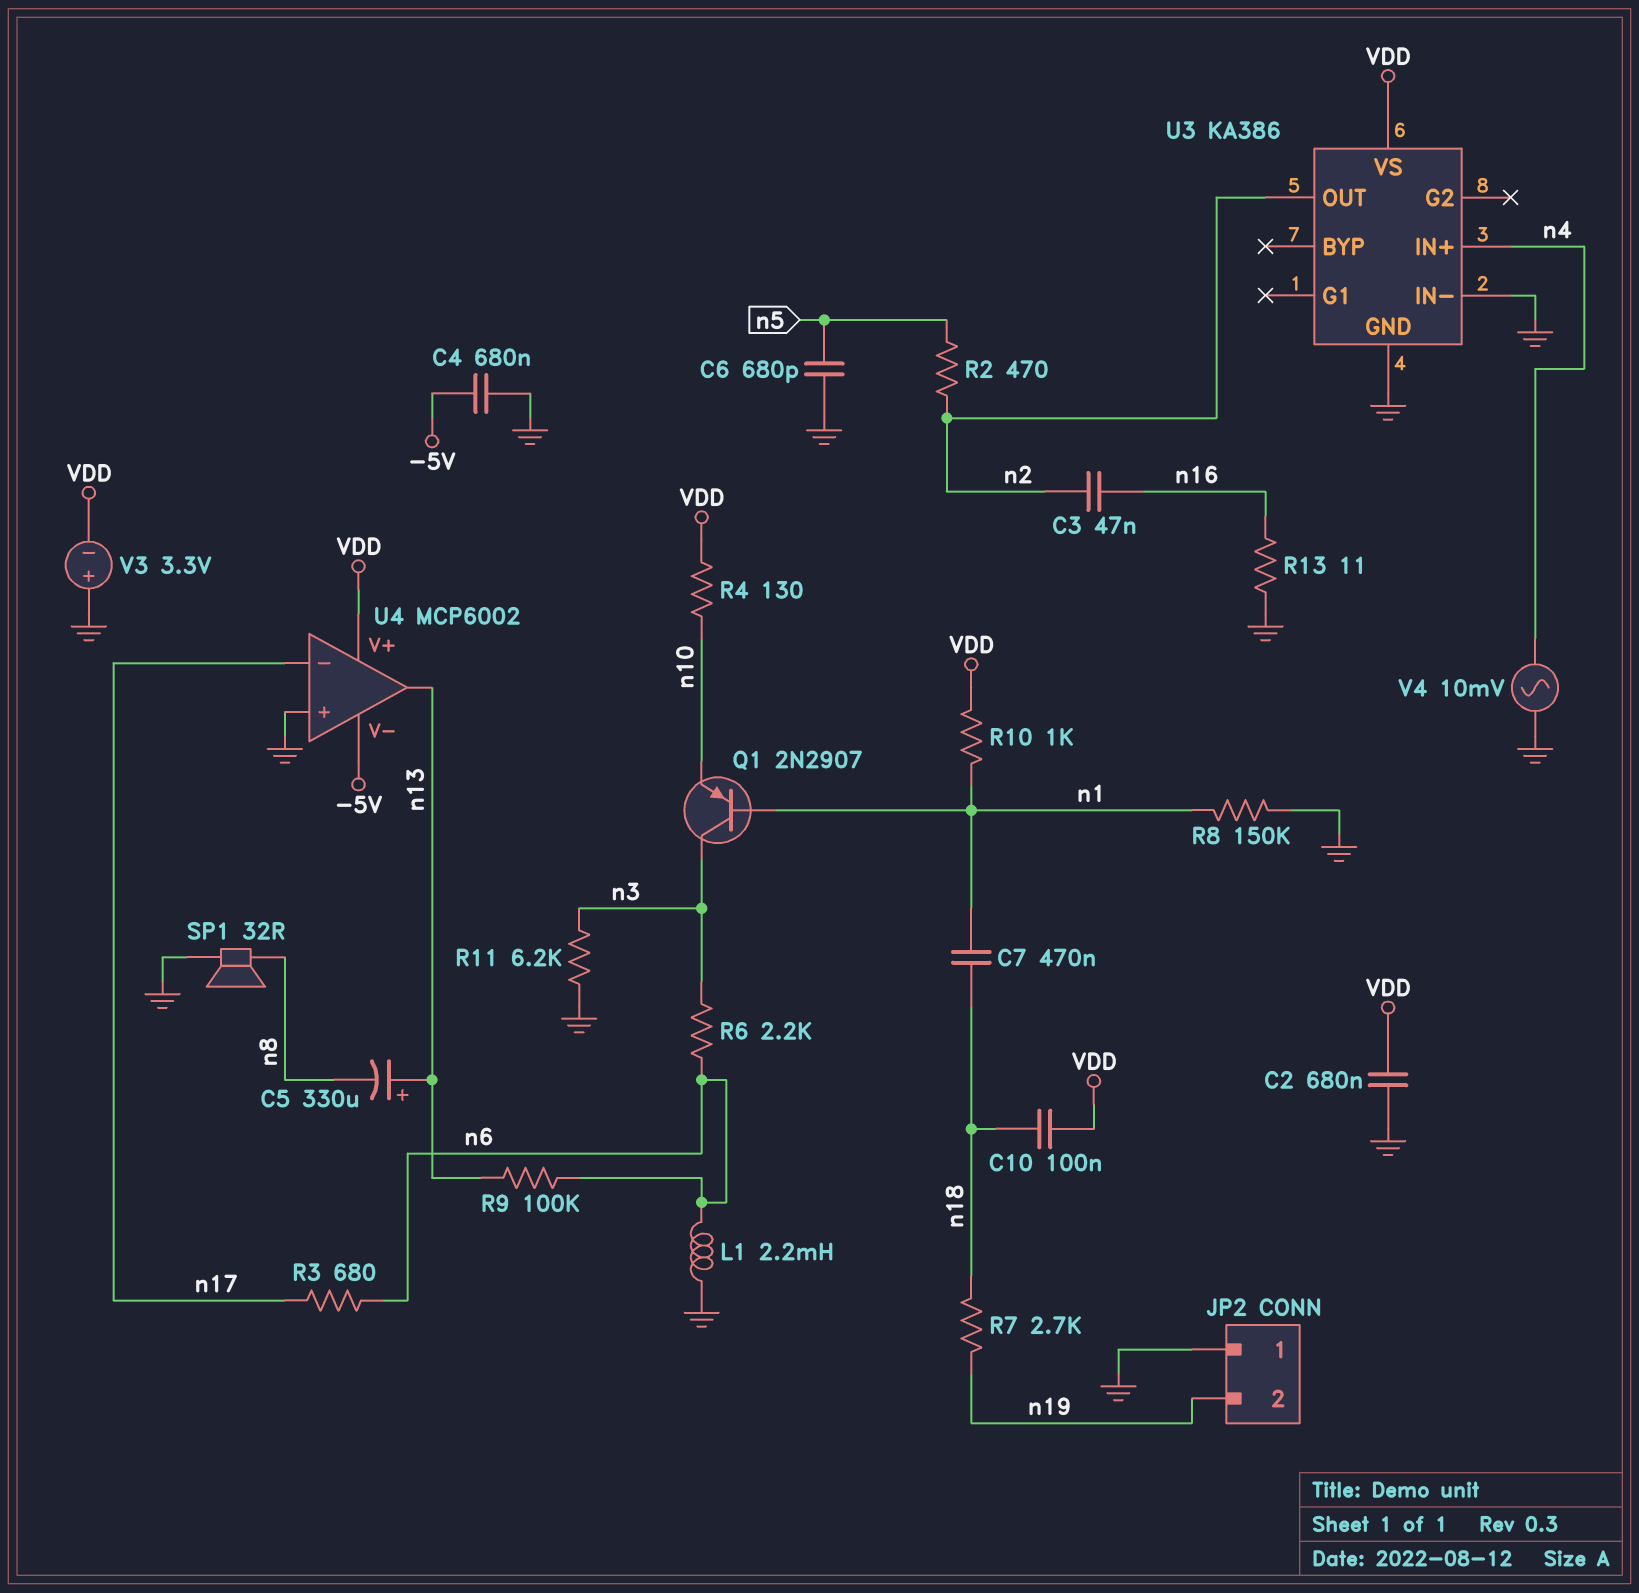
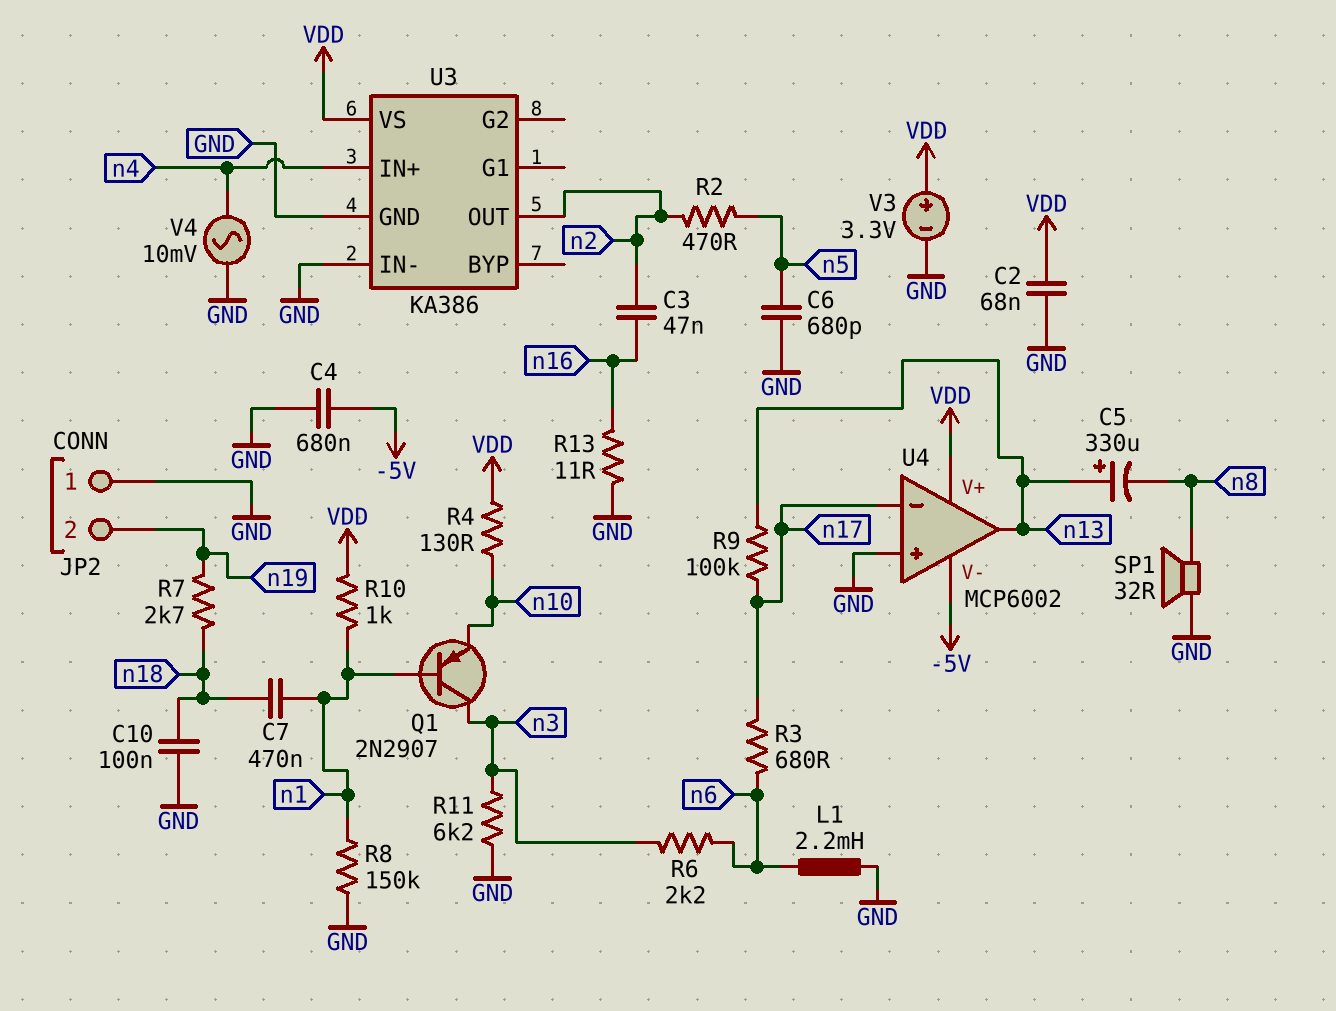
C2: 680nF (GND, VDD) -> 68nF (GND, VDD)
C10: 100nF (VDD, n18) -> 100nF (GND, n18)
R9: 100k (n6, n13) -> 100k (n13, n17)
V3: 3.3V (plus GND, minus VDD) -> 3.3V (plus VDD, minus GND)

